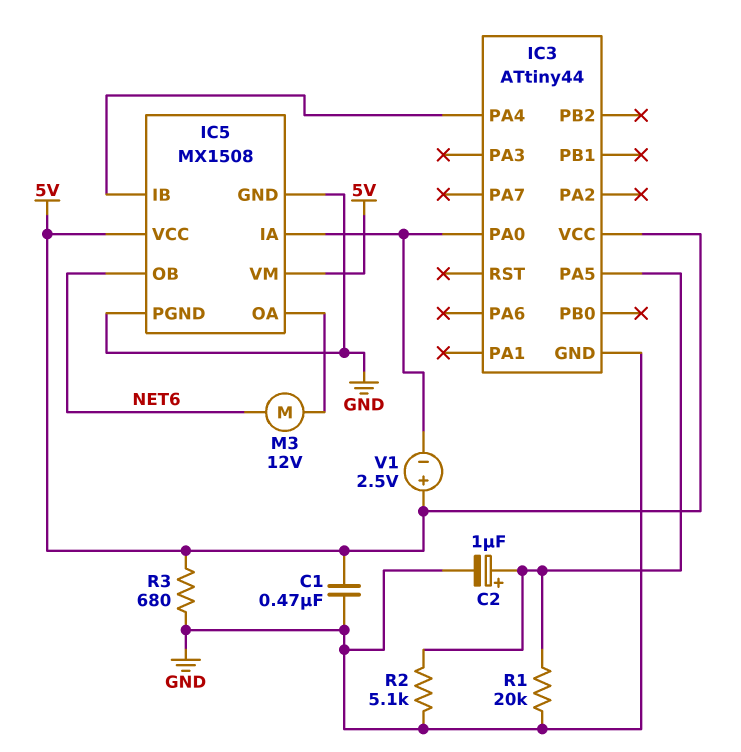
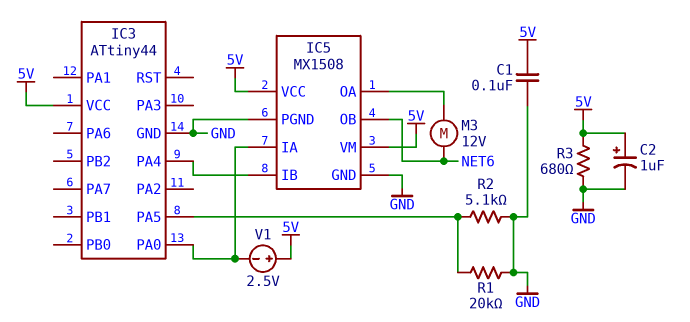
C1: 470nF (5V, GND) -> 100nF (5V, GND)
C2: 1uF (plus IC3/PA5, minus GND) -> 1uF (plus 5V, minus GND)

